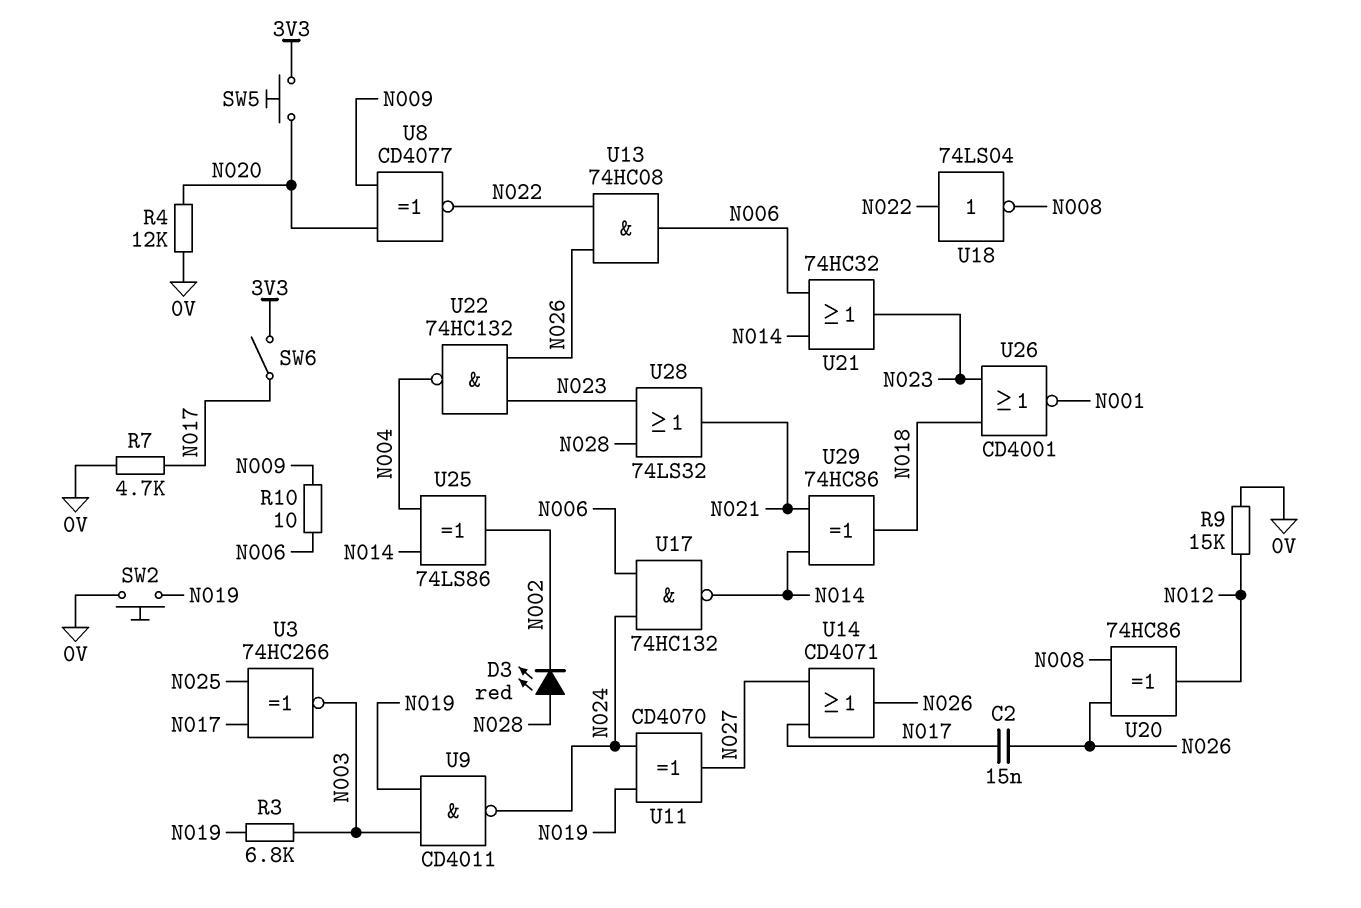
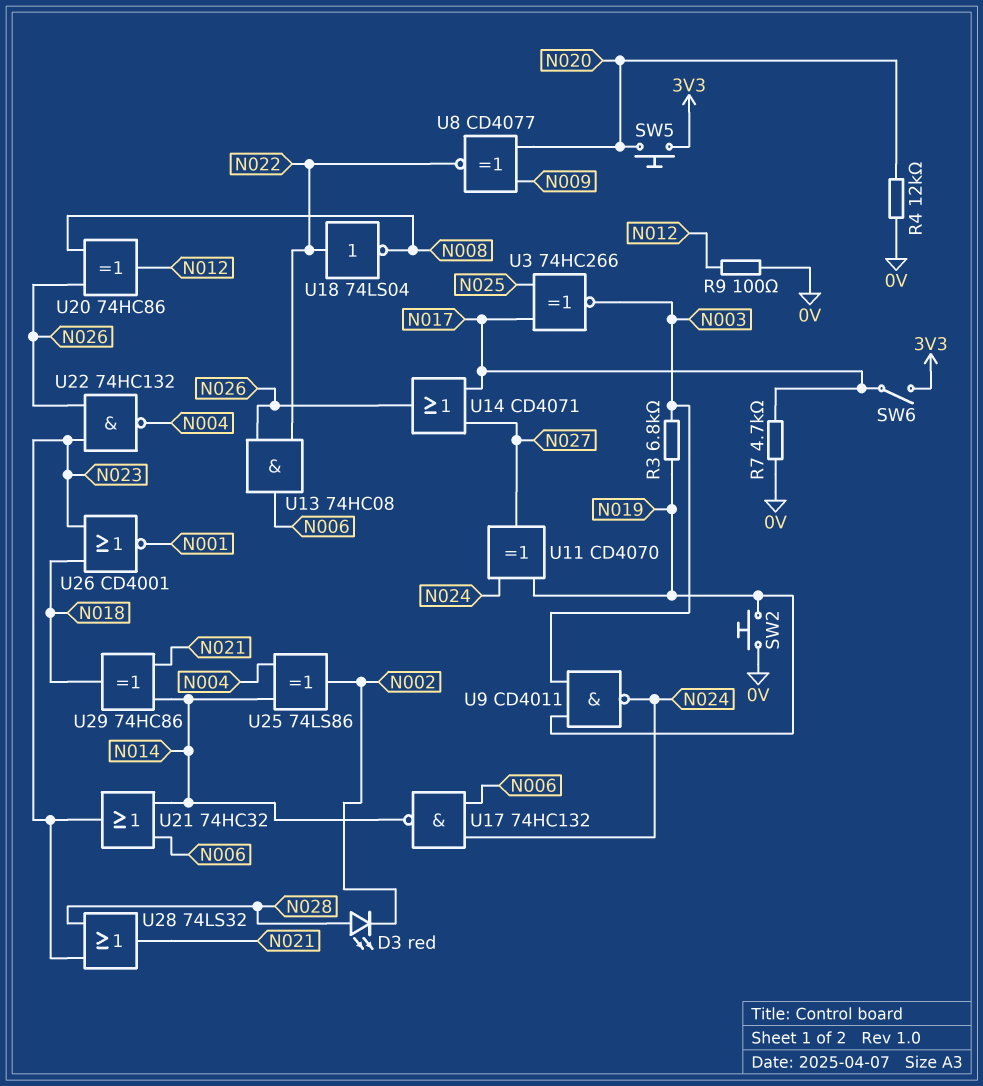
C2: 15nF (N017, N026) -> none
R9: 15k (0V, N012) -> 100 (0V, N012)
R10: 10 (N006, N009) -> none

